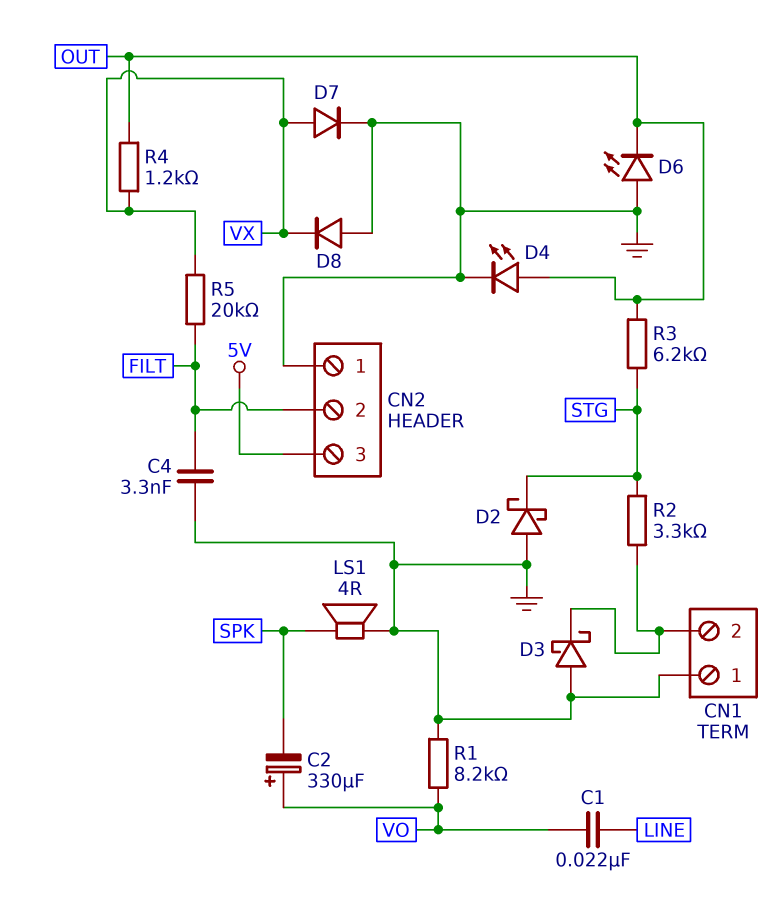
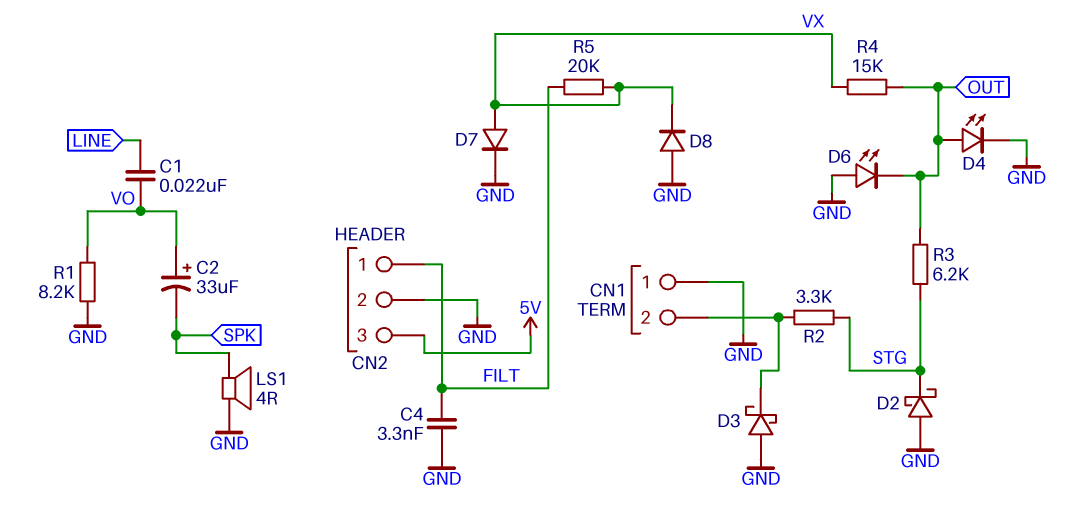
C2: 330uF (plus VO, minus SPK) -> 33uF (plus VO, minus SPK)
CN2 pin 1: GND -> FILT
CN2 pin 2: FILT -> GND
R4: 1.2k (OUT, VX) -> 15k (OUT, VX)

